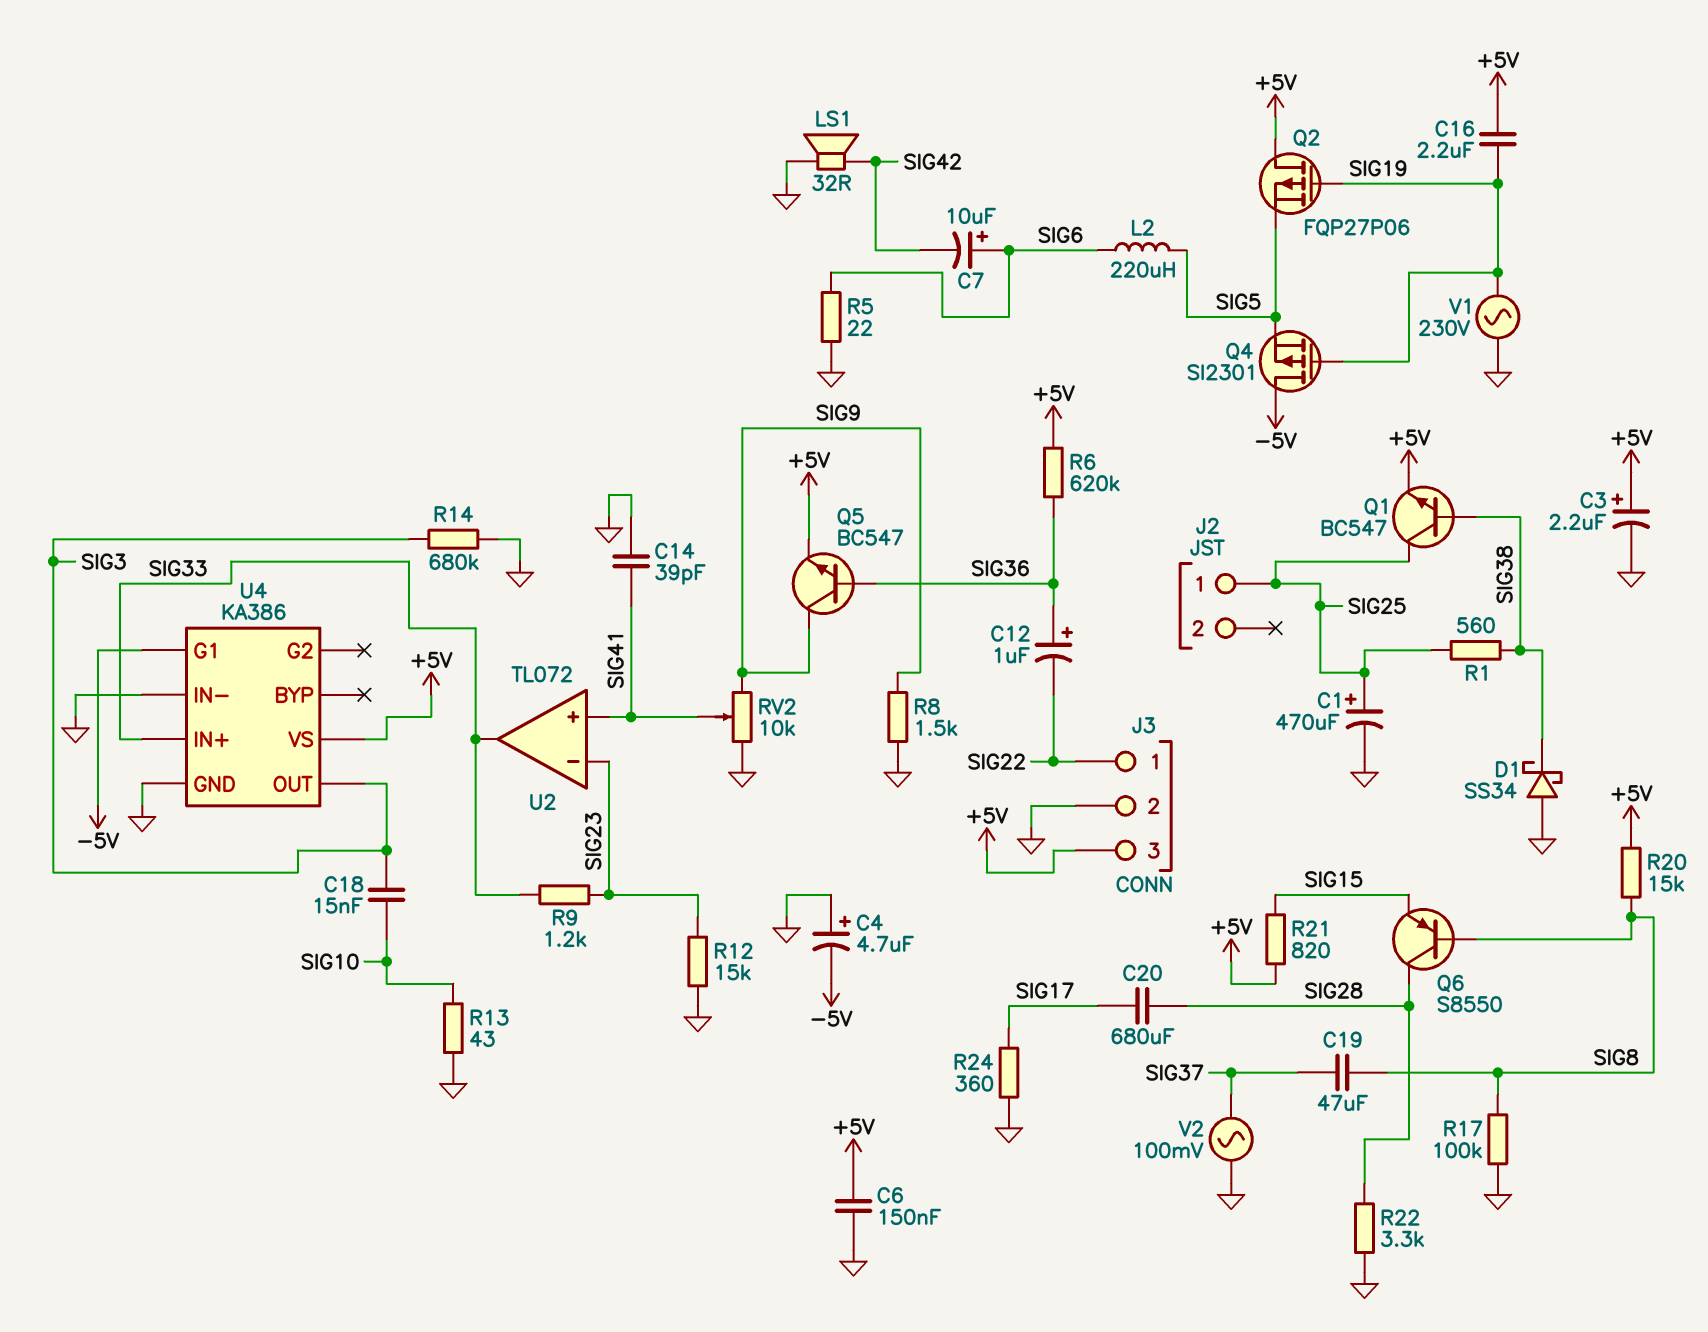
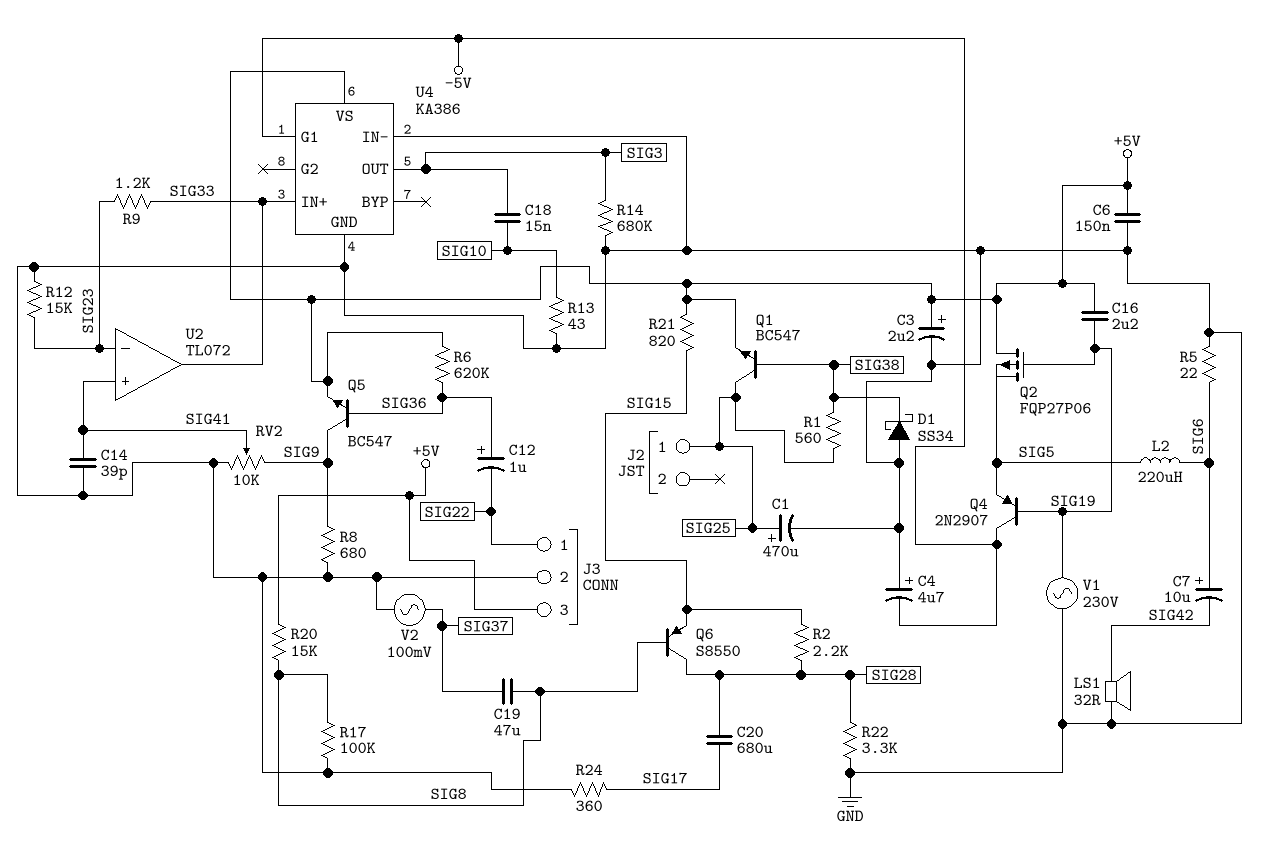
Q4: PMOS SI2301 (G SIG19, D -5V, S SIG5) -> PNP 2N2907 (B SIG19, C -5V, E SIG5)
R2: none -> 2.2k (SIG15, SIG28)
R8: 1.5k (GND, SIG9) -> 680 (GND, SIG9)

